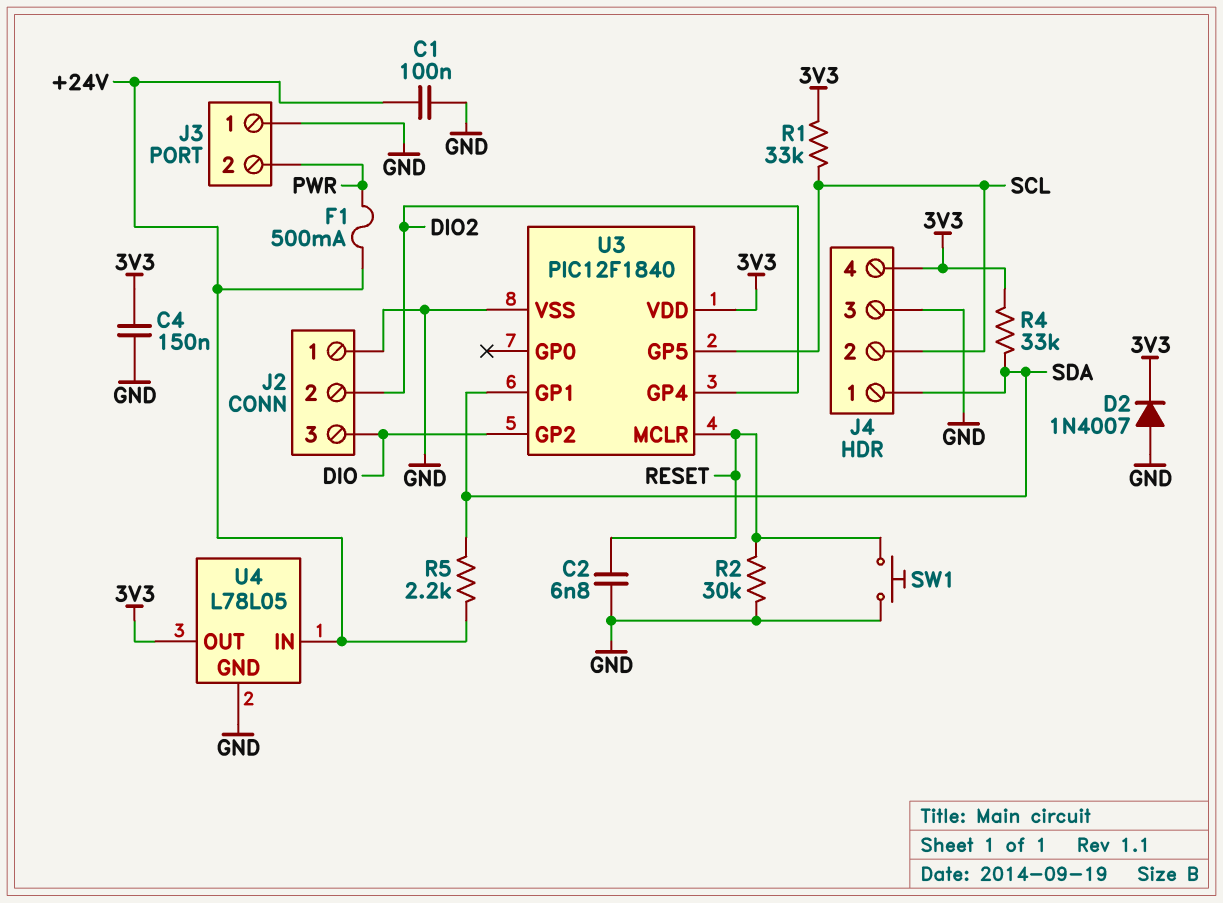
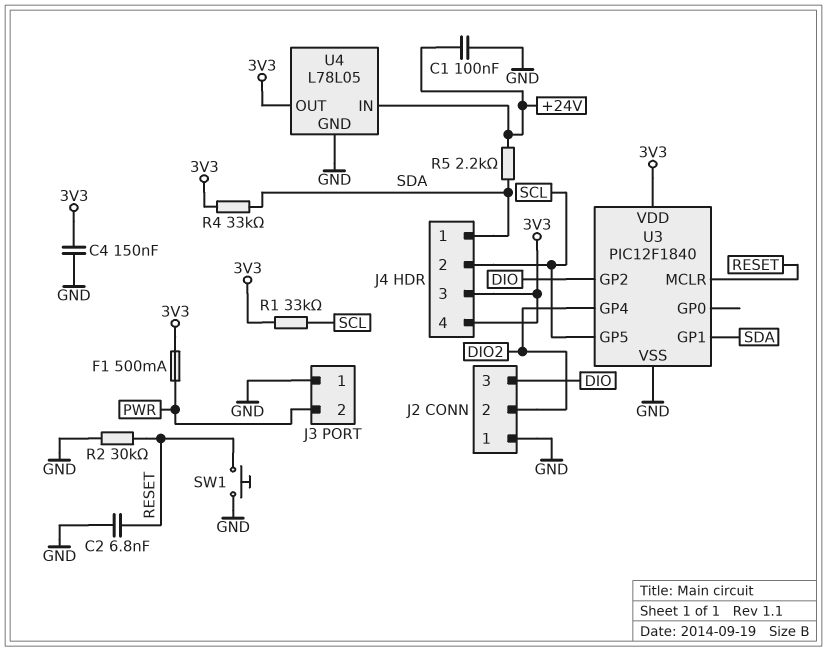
D2: diode 1N4007 (A GND, K 3V3) -> none
F1: 500mA (+24V, PWR) -> 500mA (3V3, PWR)
J4 pin 3: GND -> 3V3

